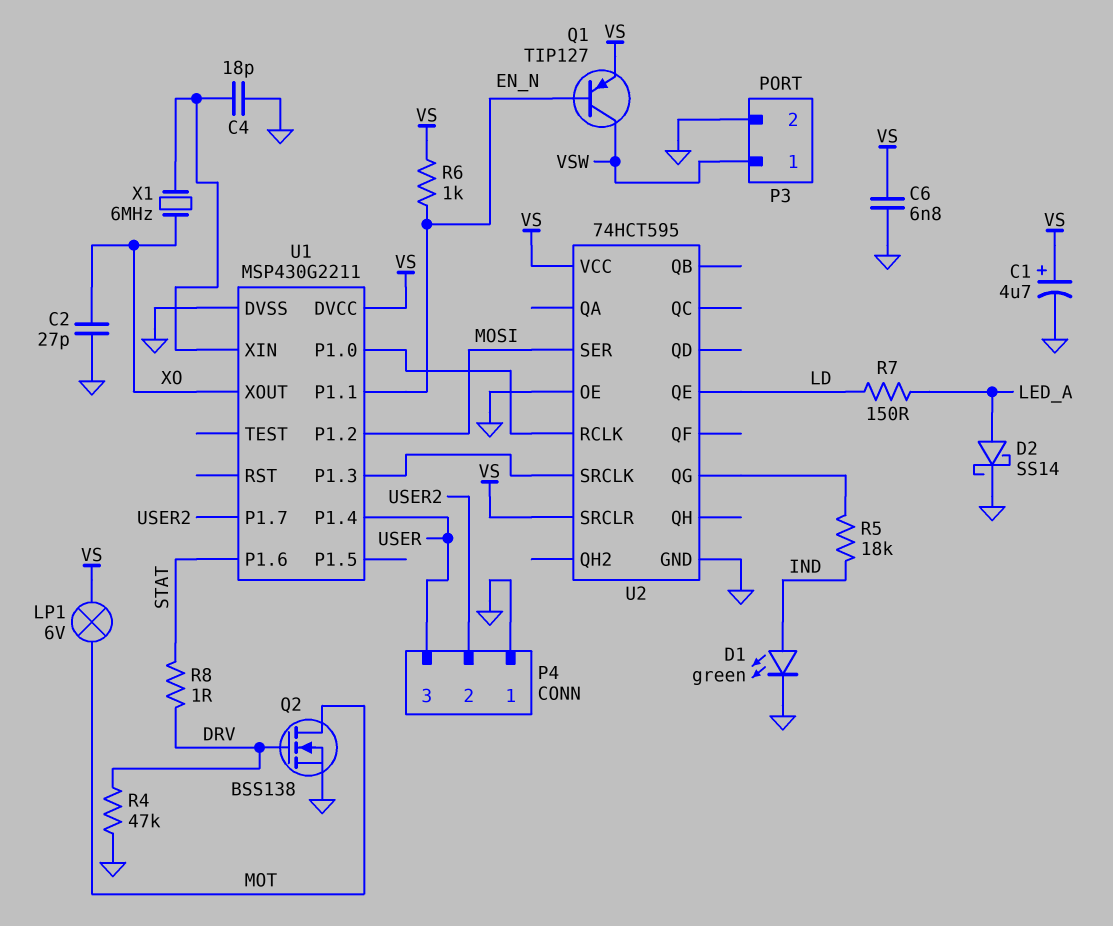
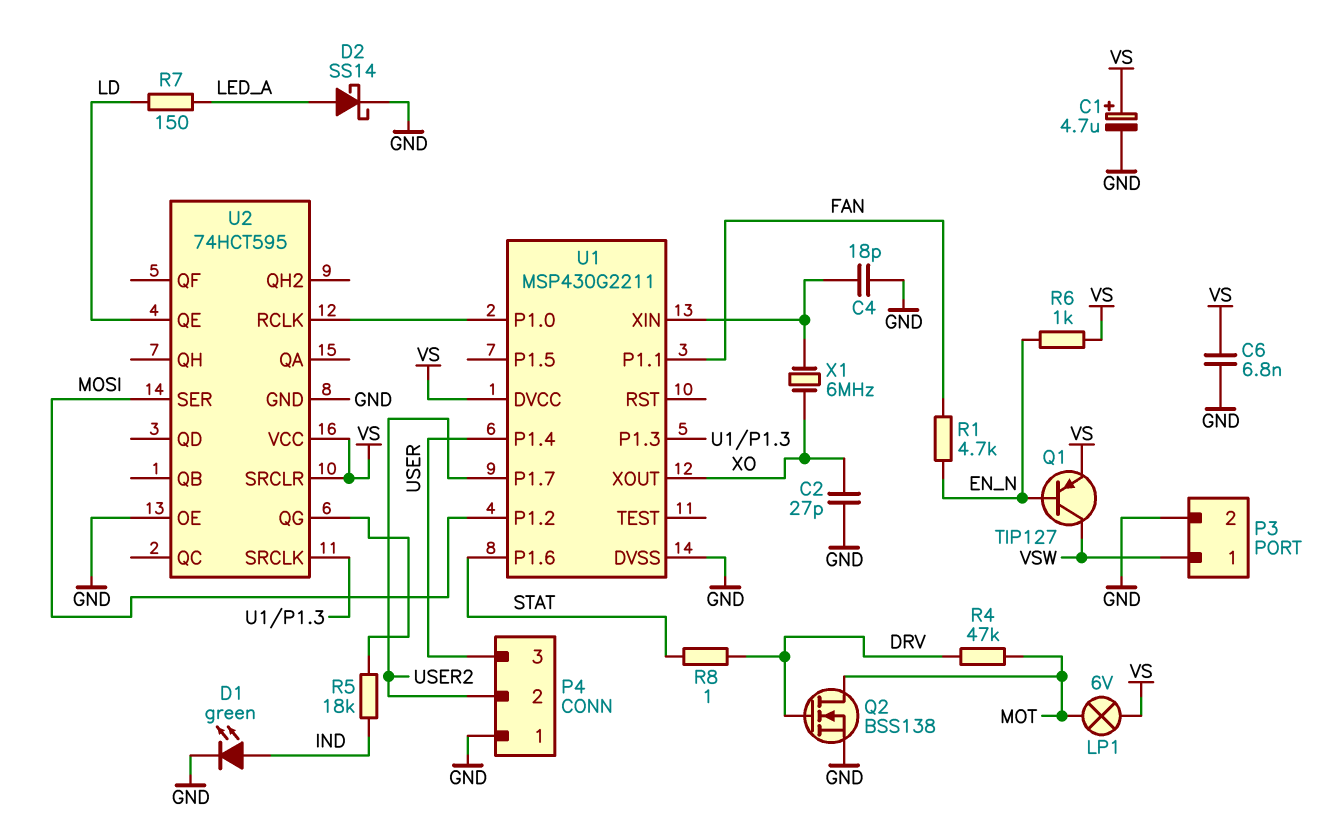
R1: none -> 4.7k (EN_N, FAN)
R4: 47k (DRV, GND) -> 47k (DRV, MOT)
U1 pin P1.1: EN_N -> FAN

